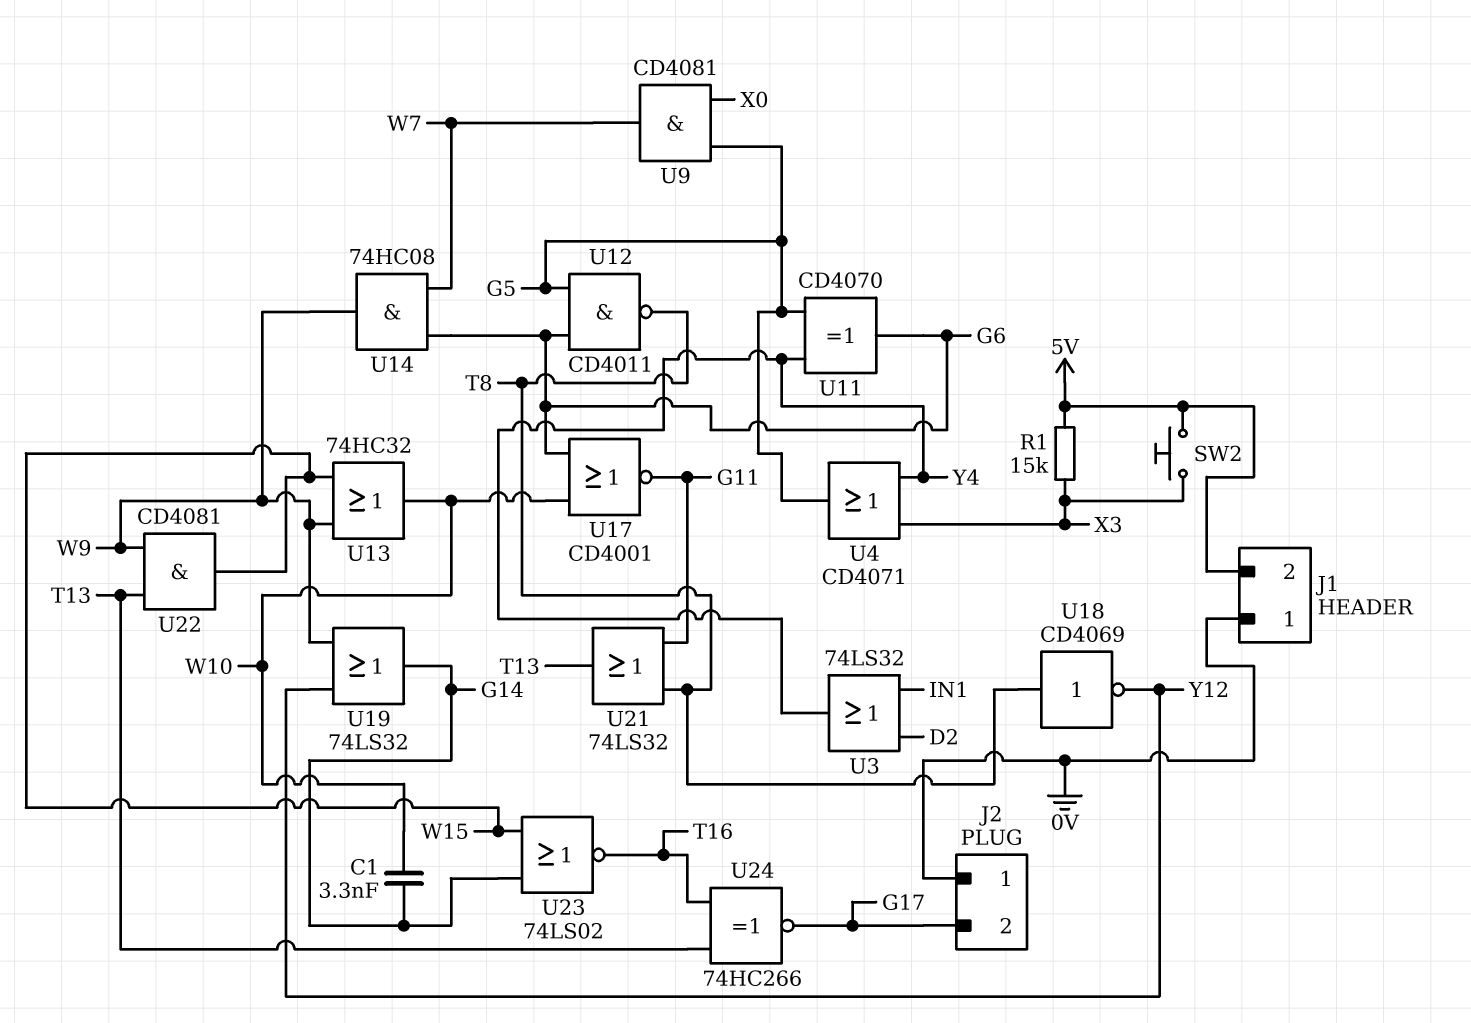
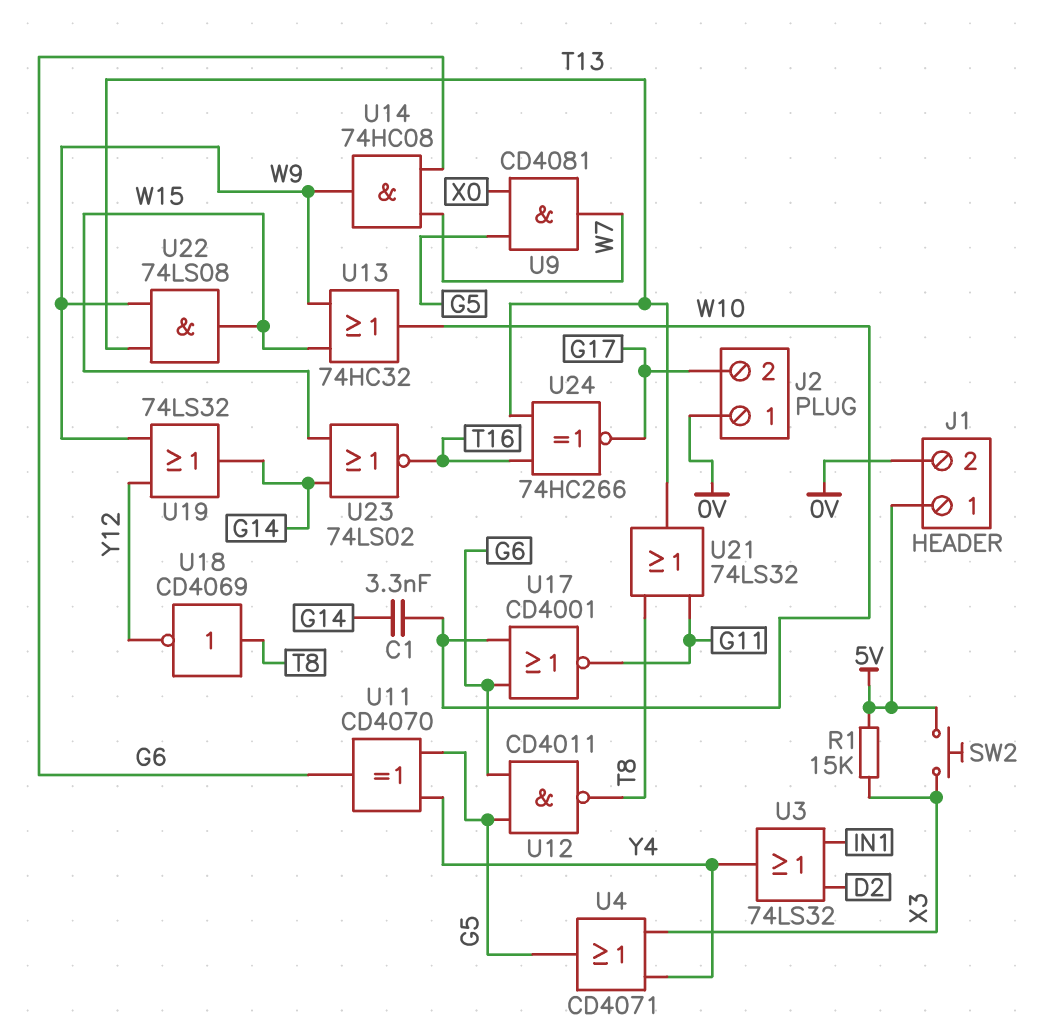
J1 pin 1: 0V -> 5V
J1 pin 2: 5V -> 0V
U22: AND CD4081 (in T13, in W9, out W15) -> AND 74LS08 (in T13, in W9, out W15)

